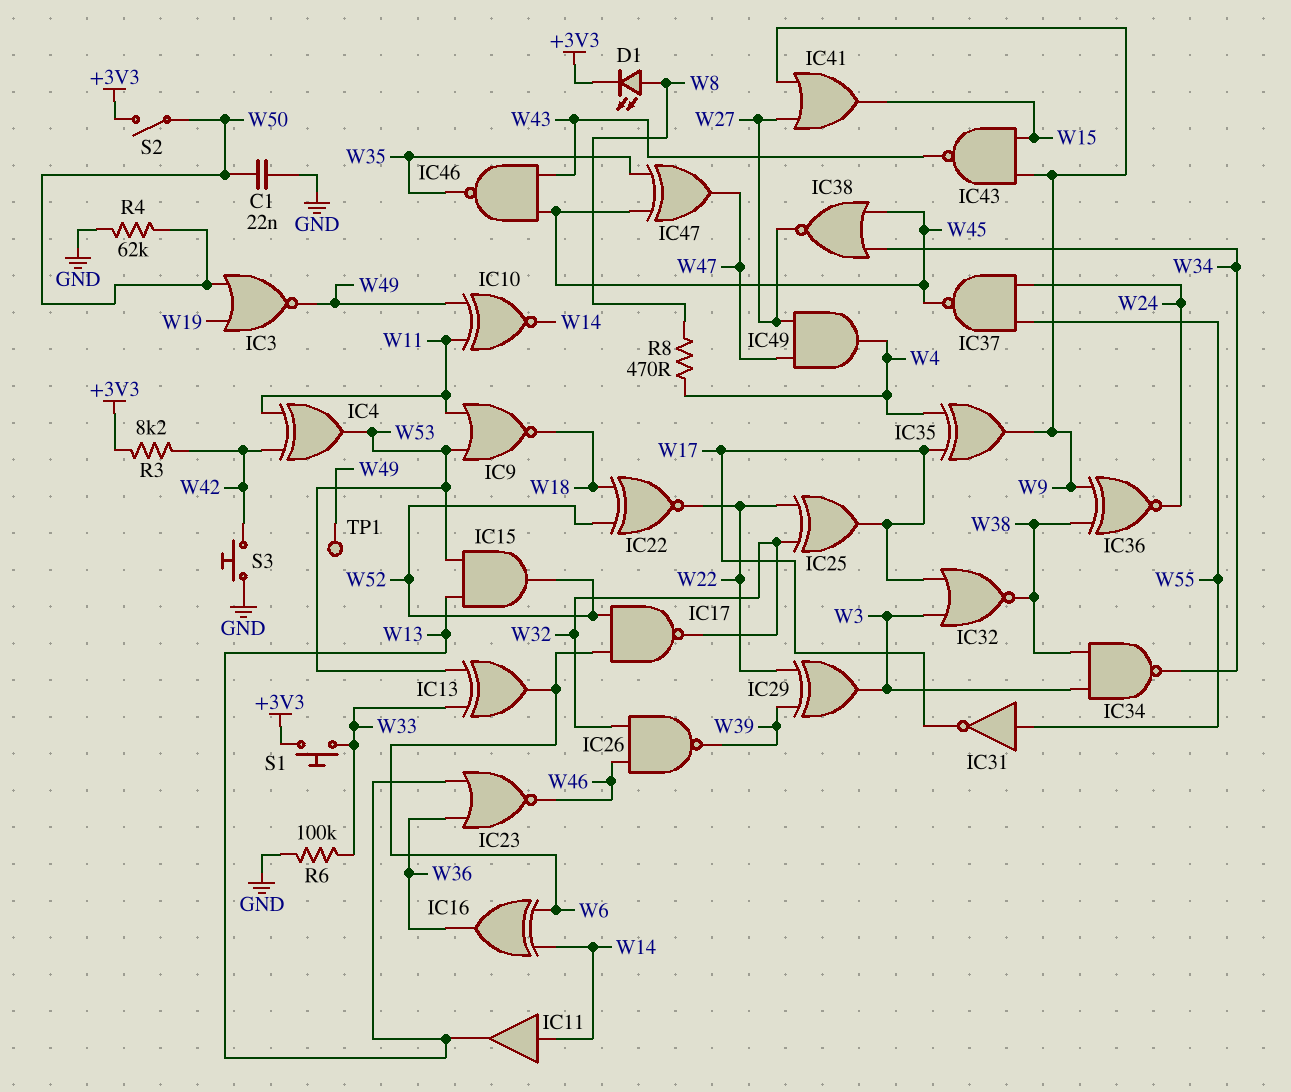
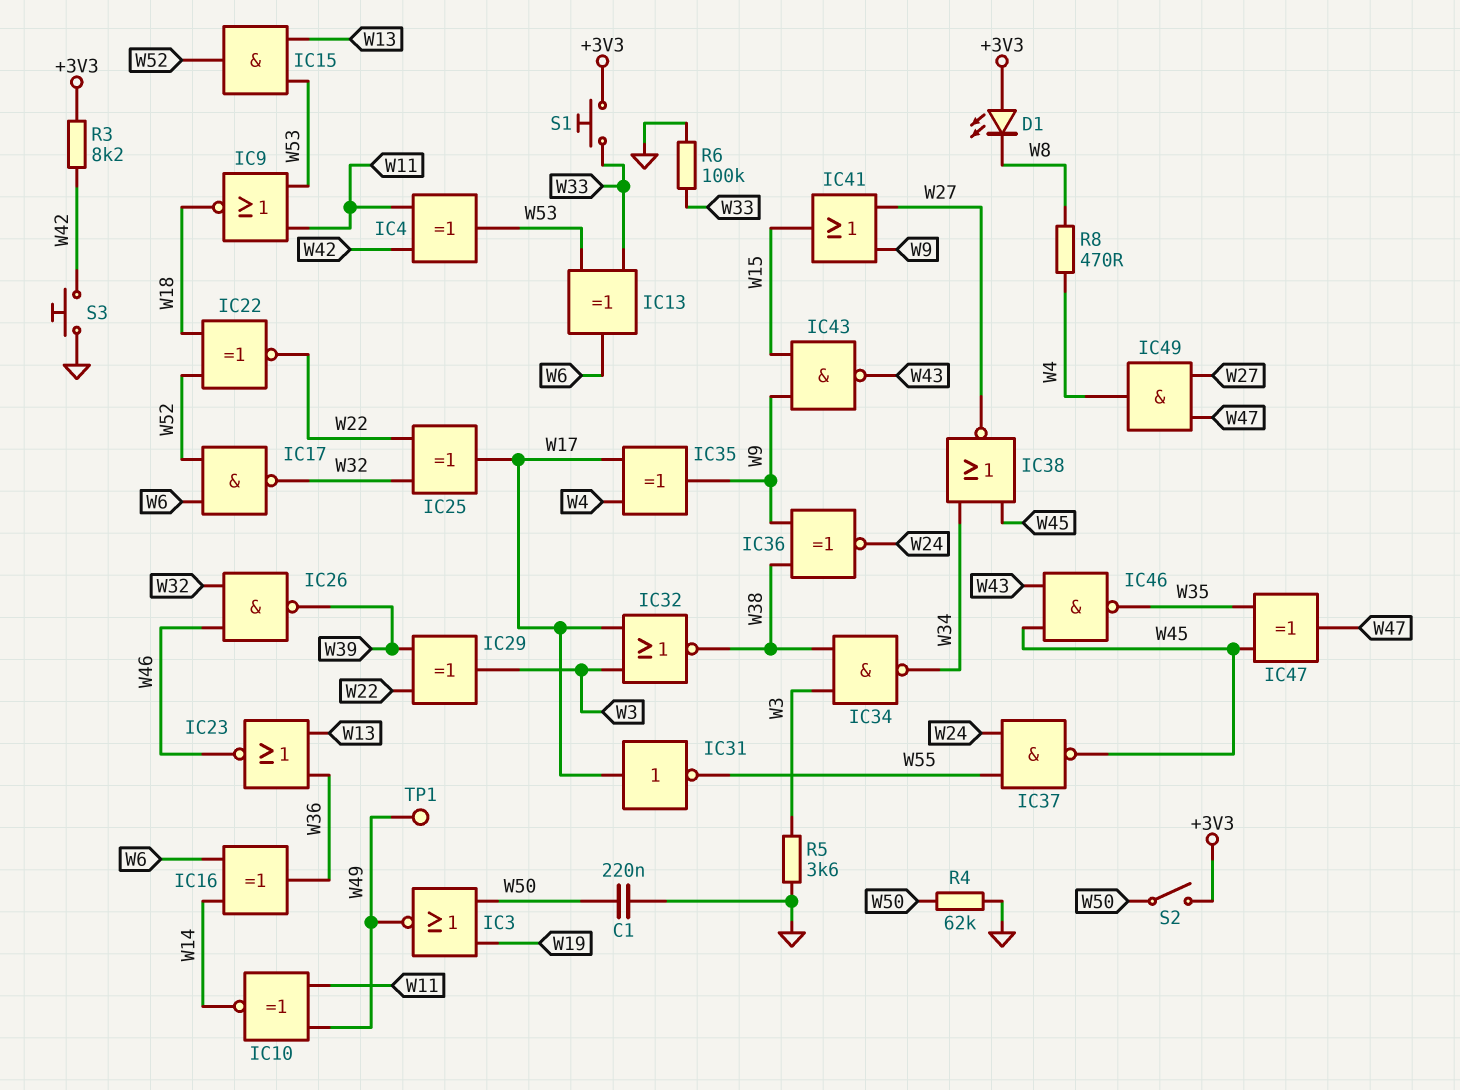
C1: 22nF (GND, W50) -> 220nF (GND, W50)
D1: LED (A W8, K +3V3) -> LED (A +3V3, K W8)
IC11: buffer (in W14, out W13) -> none
IC31: NOT (in W55, out W17) -> NOT (in W17, out W55)
R5: none -> 3.6k (GND, W3)

